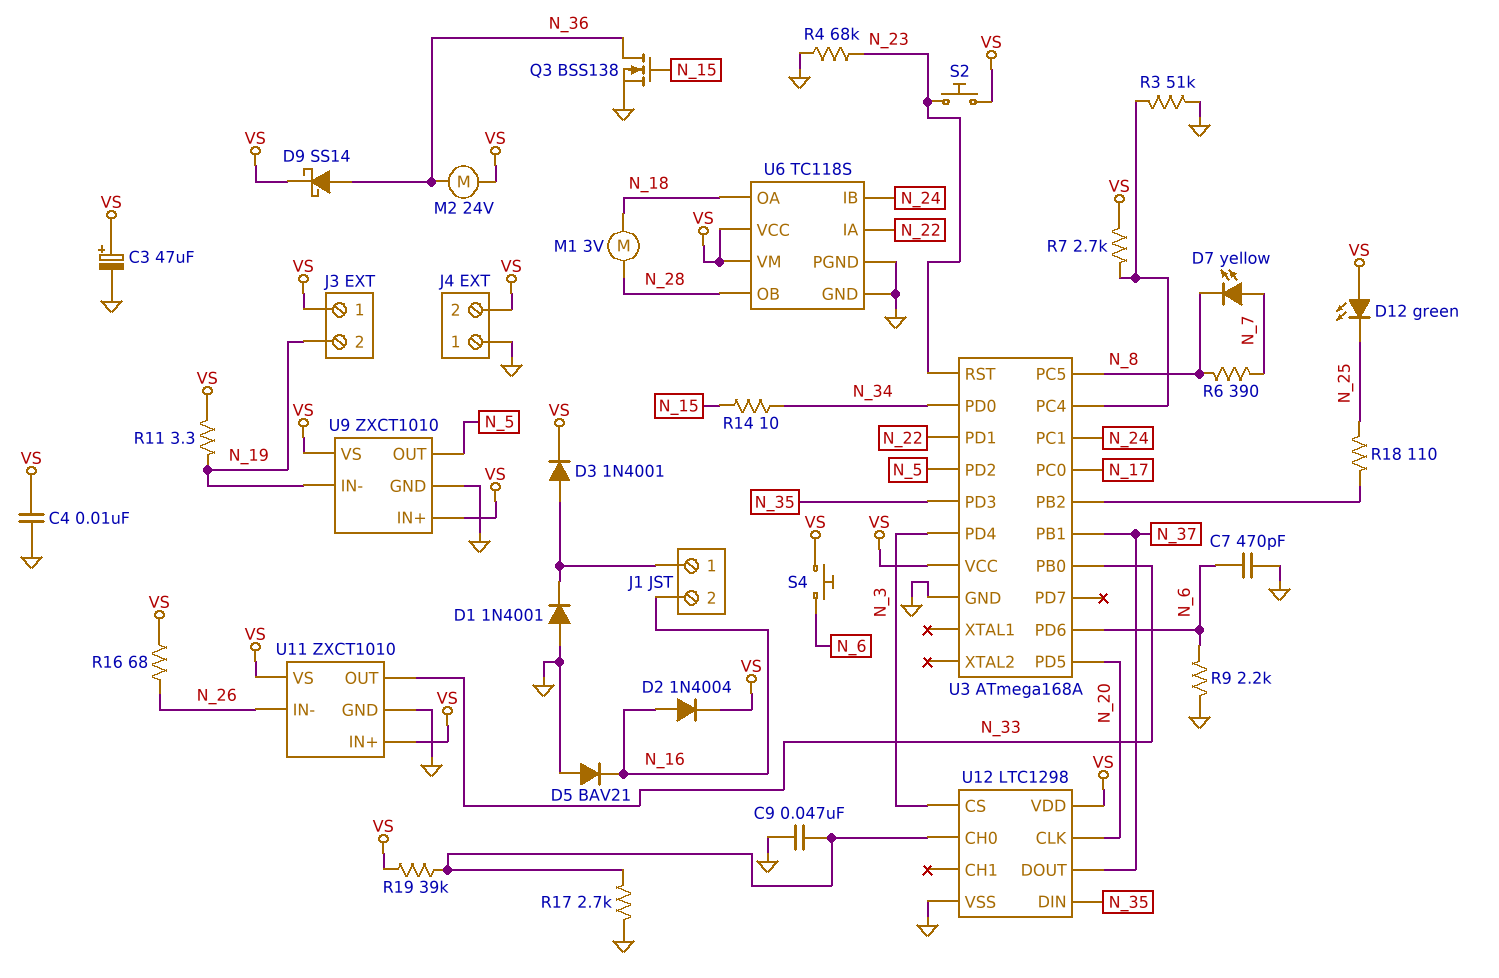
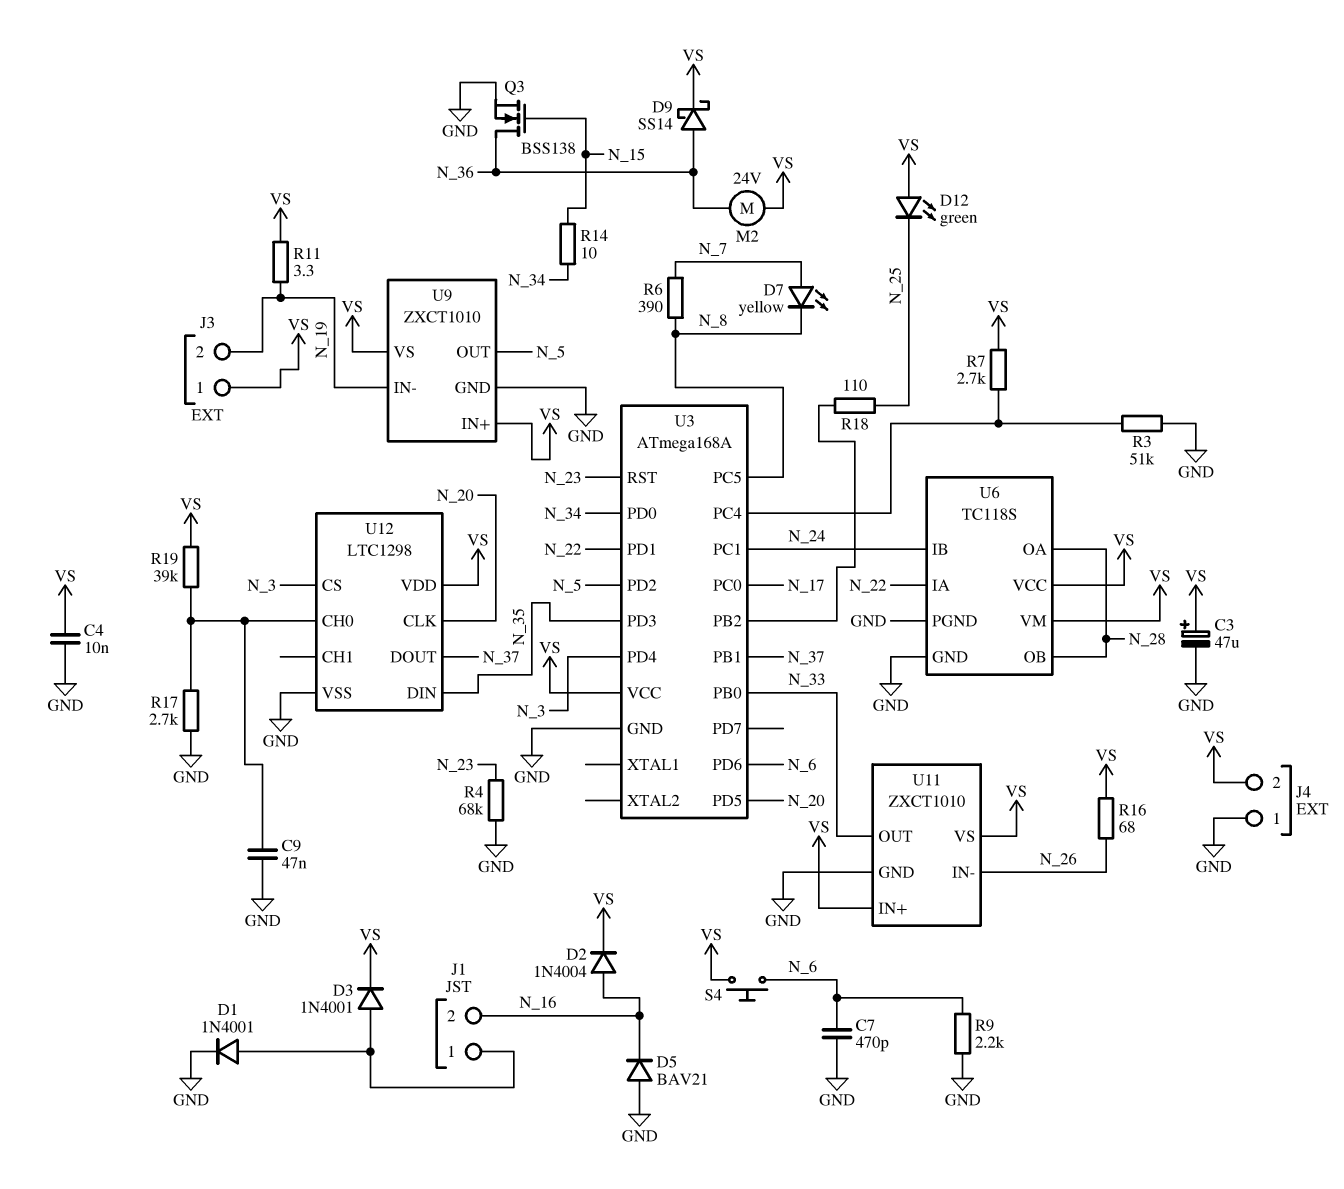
D1: diode 1N4001 (A GND, K J1/1) -> diode 1N4001 (A J1/1, K GND)
M1: motor 3V (N_18, N_28) -> none
S2: button (N_23, VS) -> none
U6 pin OA: N_18 -> N_28

